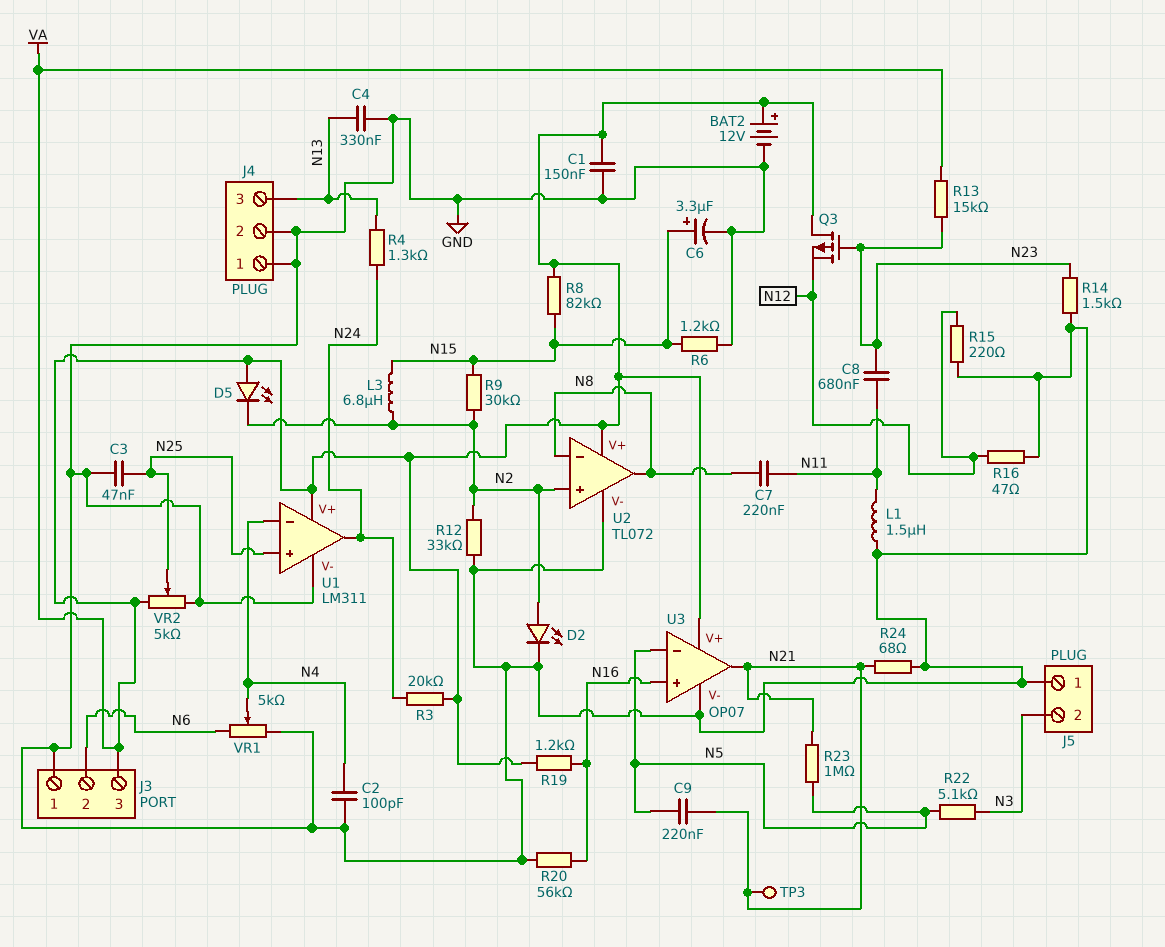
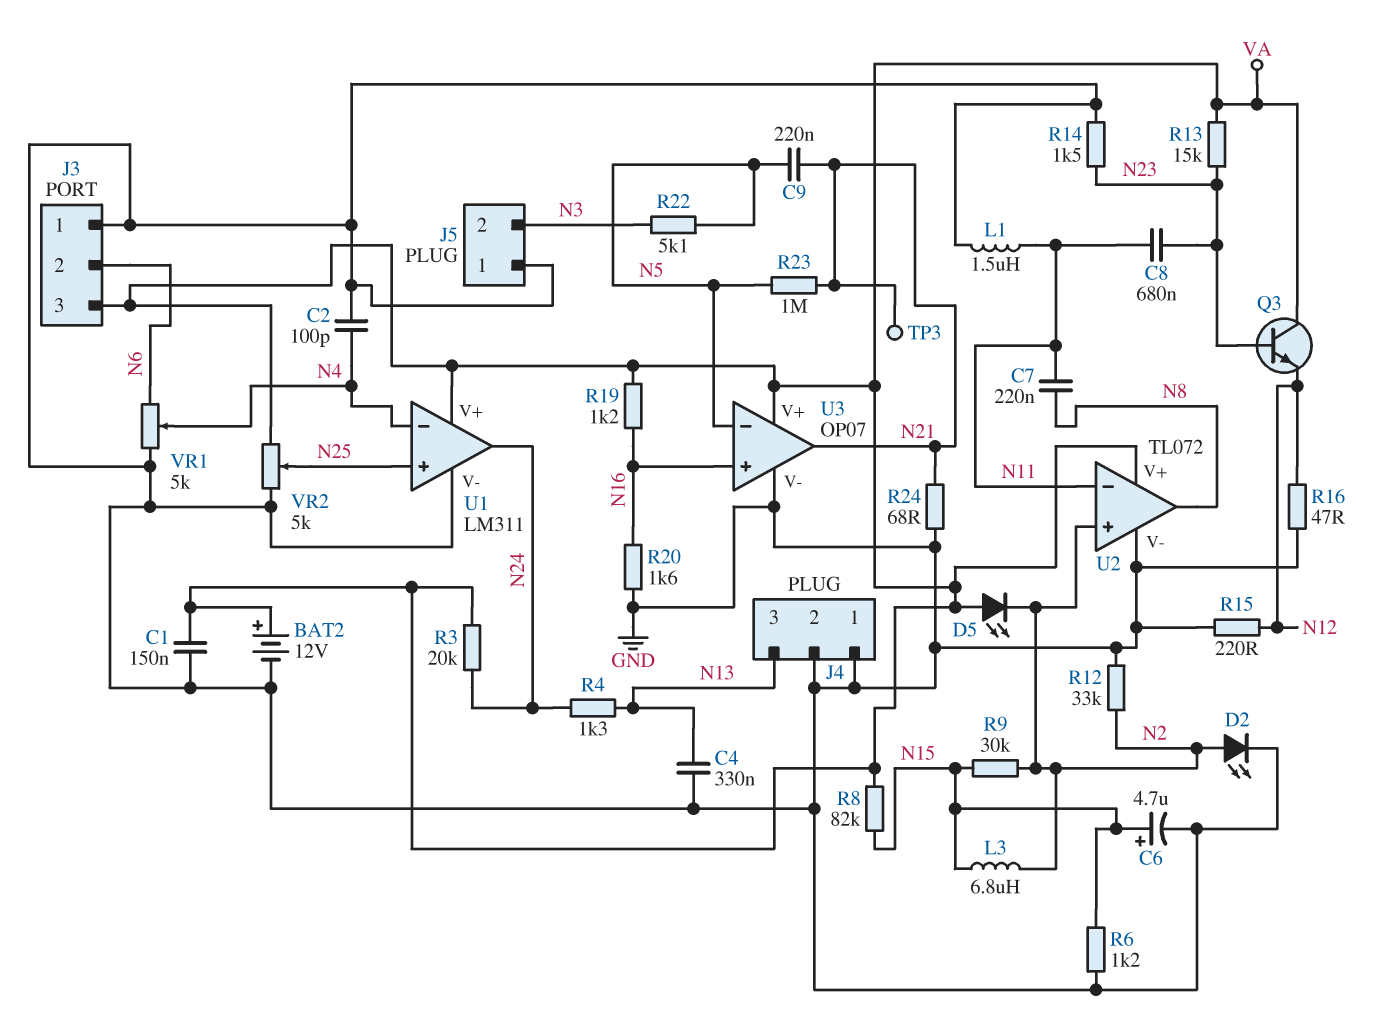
C3: 47nF (GND, N25) -> none
C6: 3.3uF (plus N15, minus GND) -> 4.7uF (plus N15, minus GND)
Q3: PMOS (G N23, D VA, S N12) -> NPN (B N23, C VA, E N12)
R20: 56k (GND, N16) -> 1.6k (GND, N16)
U2 pin in-: N8 -> N11

